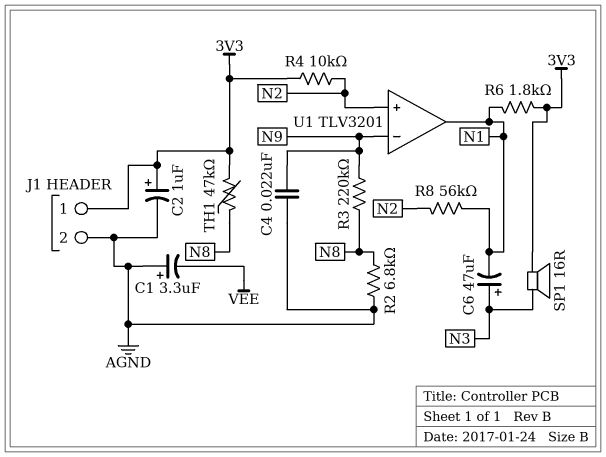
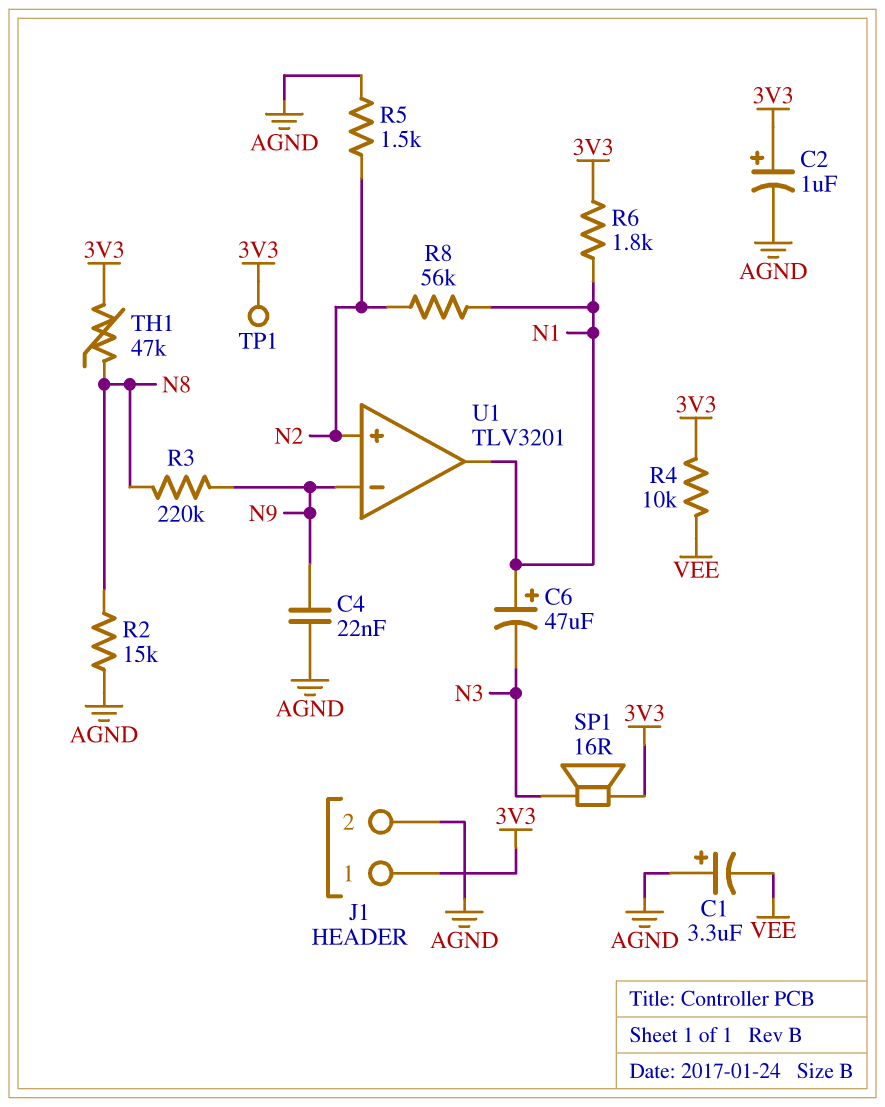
C6: 47uF (plus N3, minus N1) -> 47uF (plus N1, minus N3)
R2: 6.8k (AGND, N8) -> 15k (AGND, N8)
R4: 10k (3V3, N2) -> 10k (3V3, VEE)
R5: none -> 1.5k (AGND, N2)
TP1: none -> test point (3V3)

